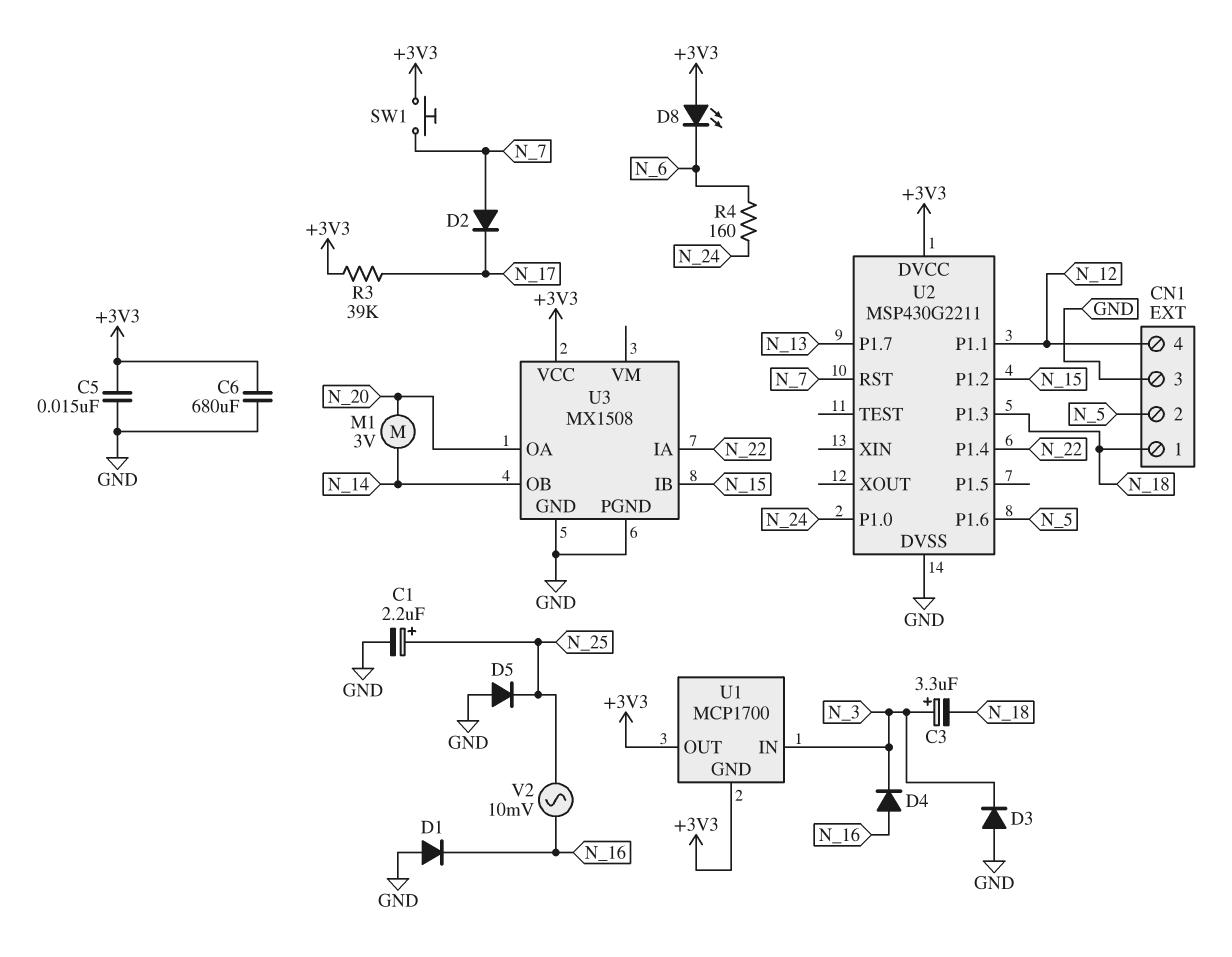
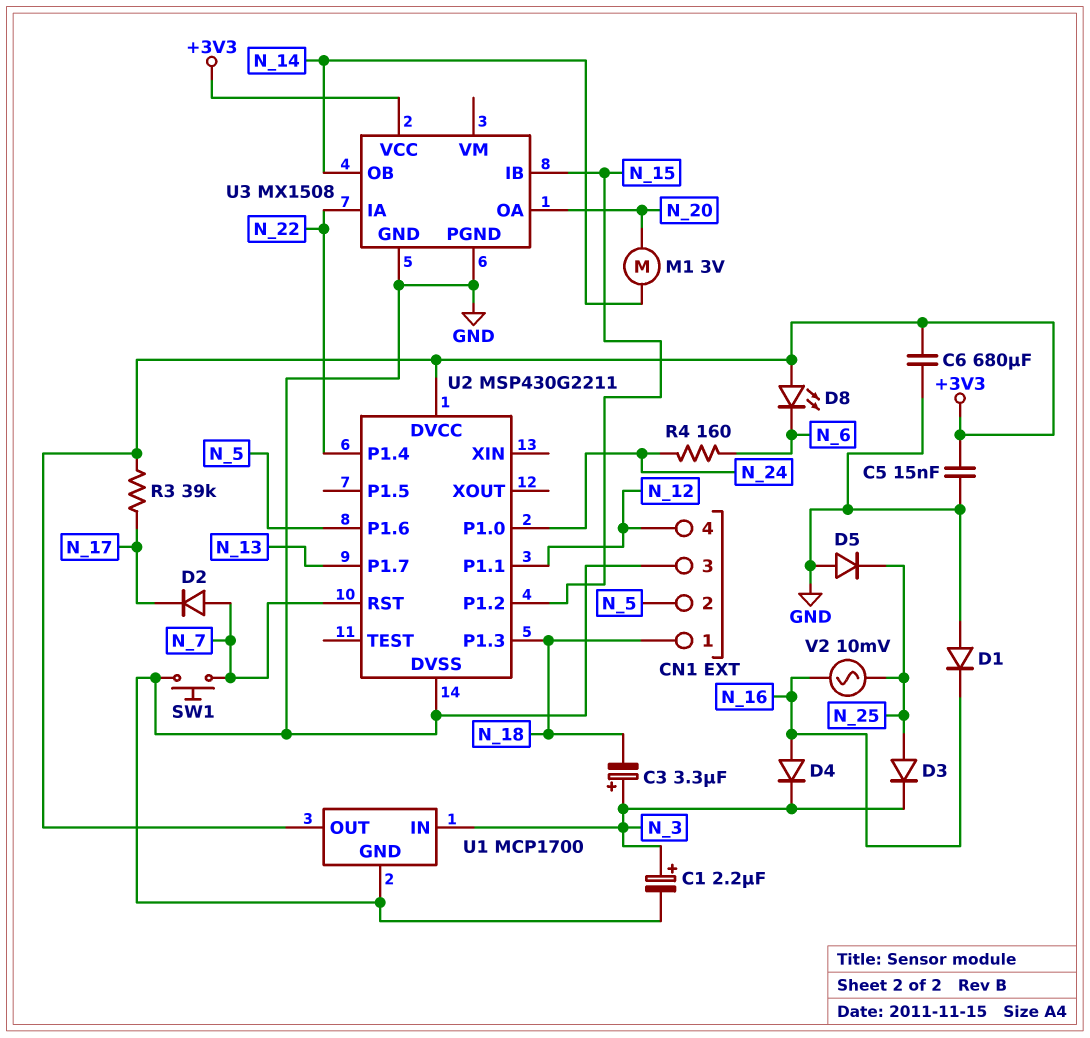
C1: 2.2uF (plus N_25, minus GND) -> 2.2uF (plus N_3, minus GND)
D3: diode (A GND, K N_3) -> diode (A N_25, K N_3)
SW1: button (+3V3, N_7) -> button (GND, N_7)
U1 pin GND: +3V3 -> GND

